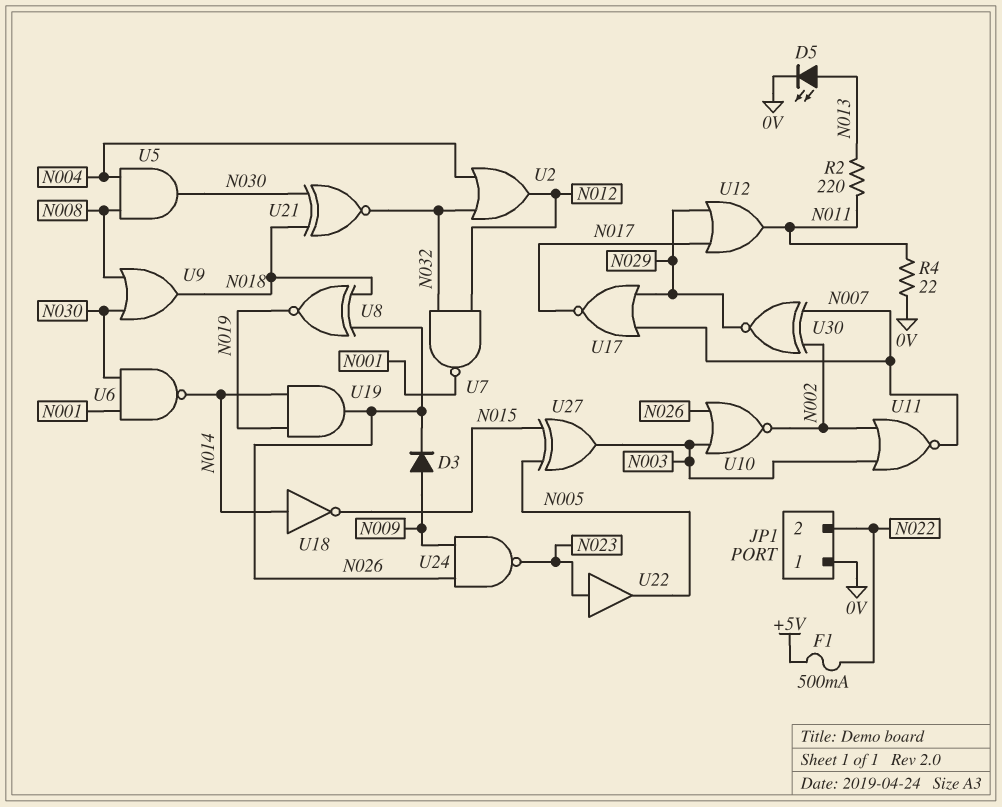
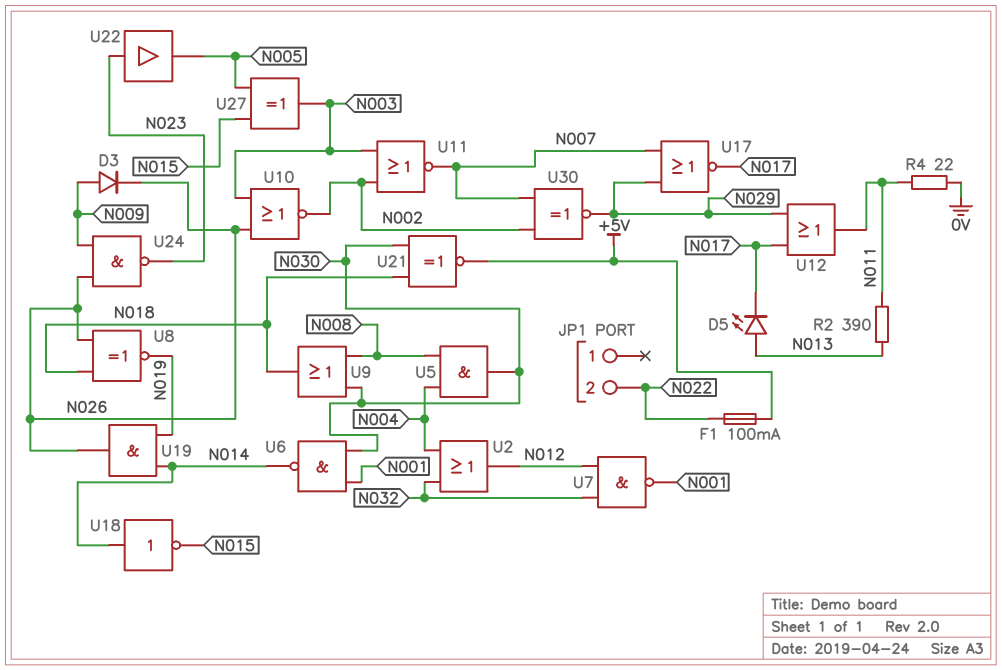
D5: LED (A N013, K 0V) -> LED (A N013, K N017)
F1: 500mA (+5V, N022) -> 100mA (+5V, N022)
JP1 pin 1: 0V -> none
R2: 220 (N011, N013) -> 390 (N011, N013)
U21: XNOR (in N018, in N030, out N032) -> XNOR (in N018, in N030, out +5V)

